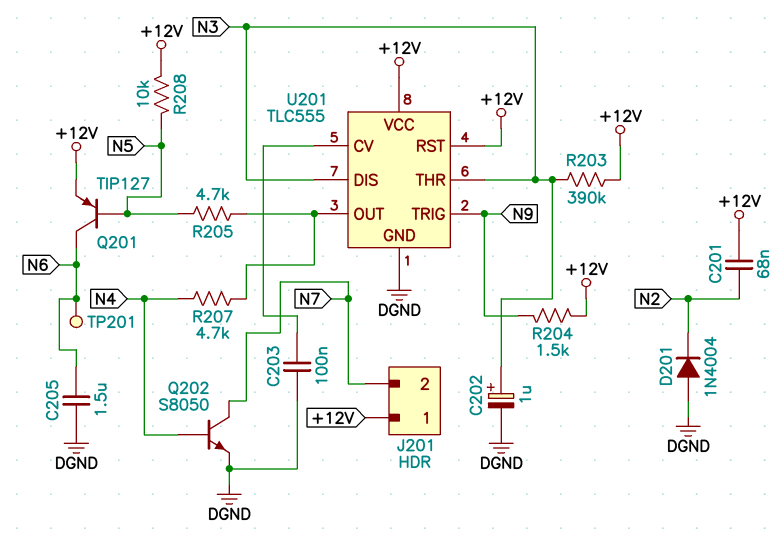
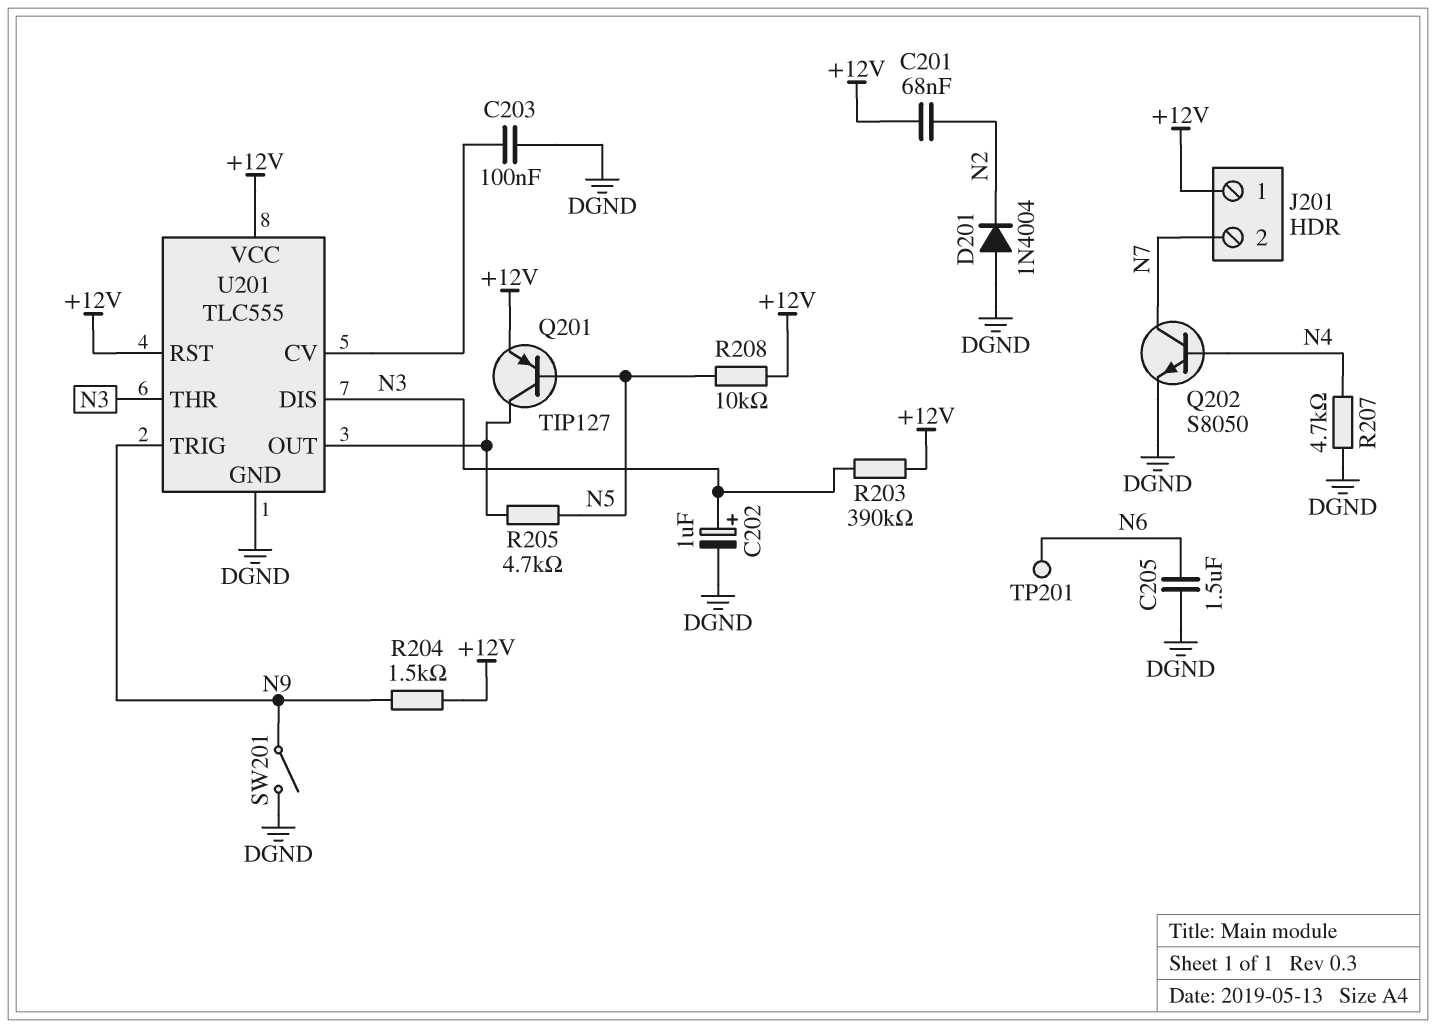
Q201: PNP TIP127 (B N5, C N6, E +12V) -> PNP TIP127 (B N5, C U201/OUT, E +12V)
R207: 4.7k (N4, U201/OUT) -> 4.7k (DGND, N4)
SW201: none -> switch (DGND, N9)

